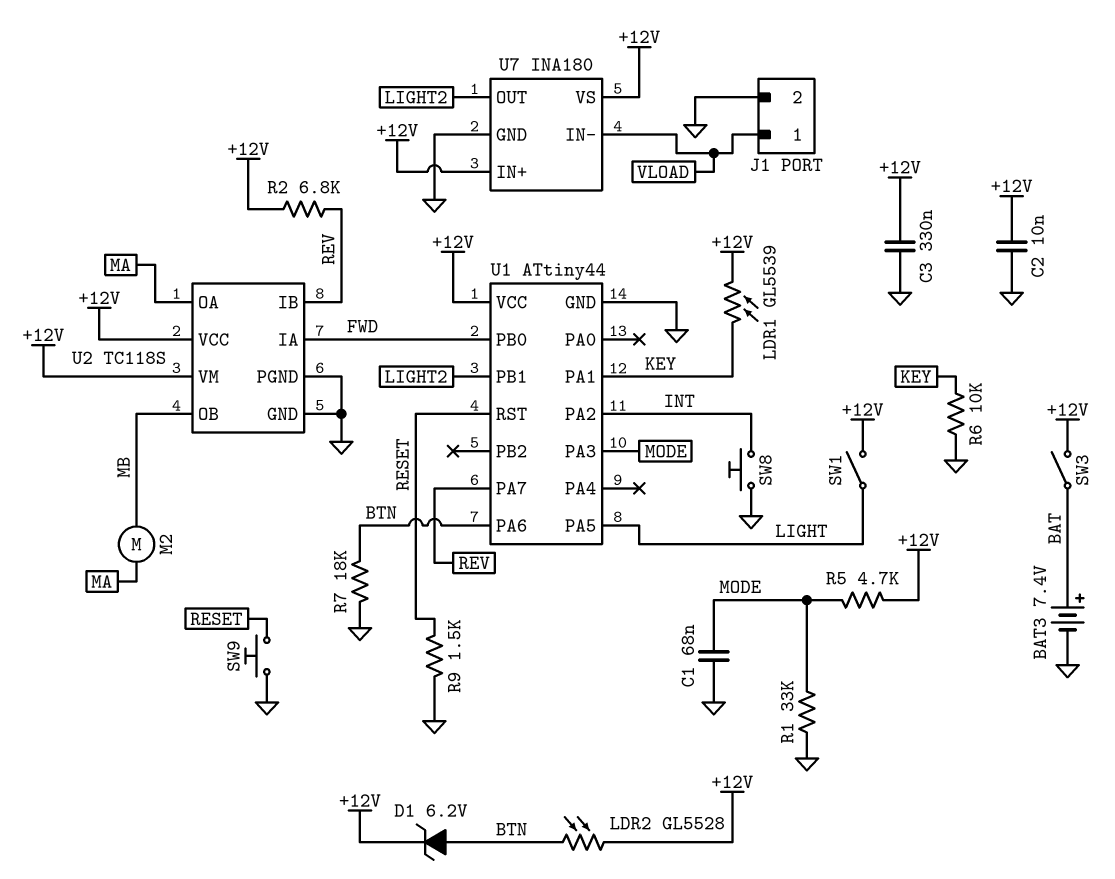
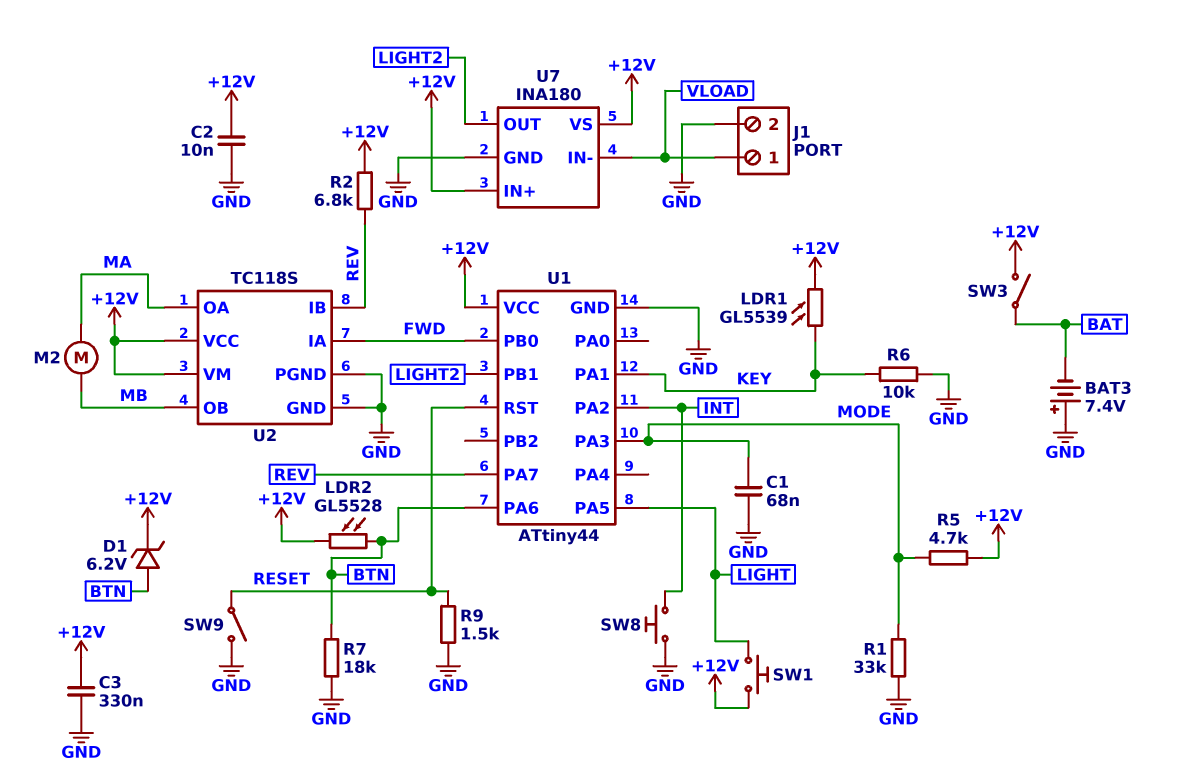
BAT3: 7.4V (plus BAT, minus GND) -> 7.4V (plus GND, minus BAT)
SW1: switch (+12V, LIGHT) -> button (+12V, LIGHT)
SW9: button (GND, RESET) -> switch (GND, RESET)

